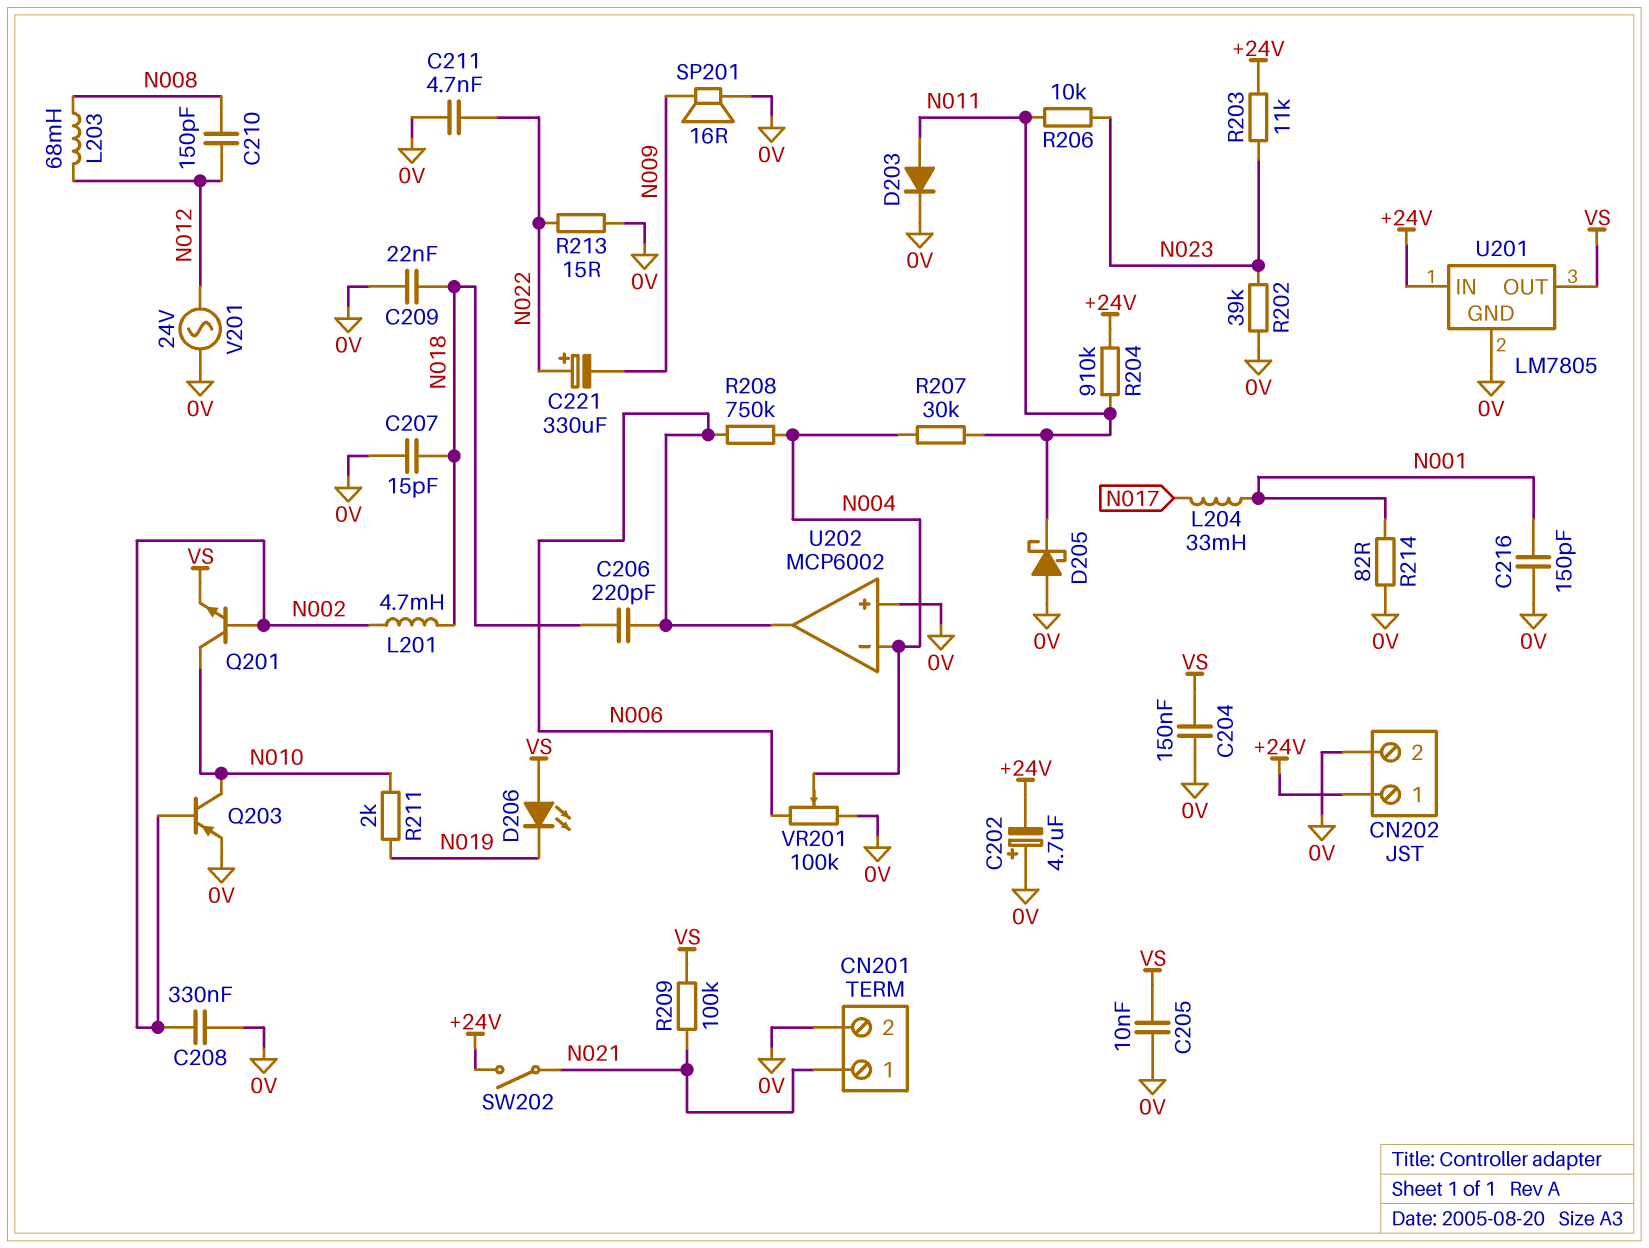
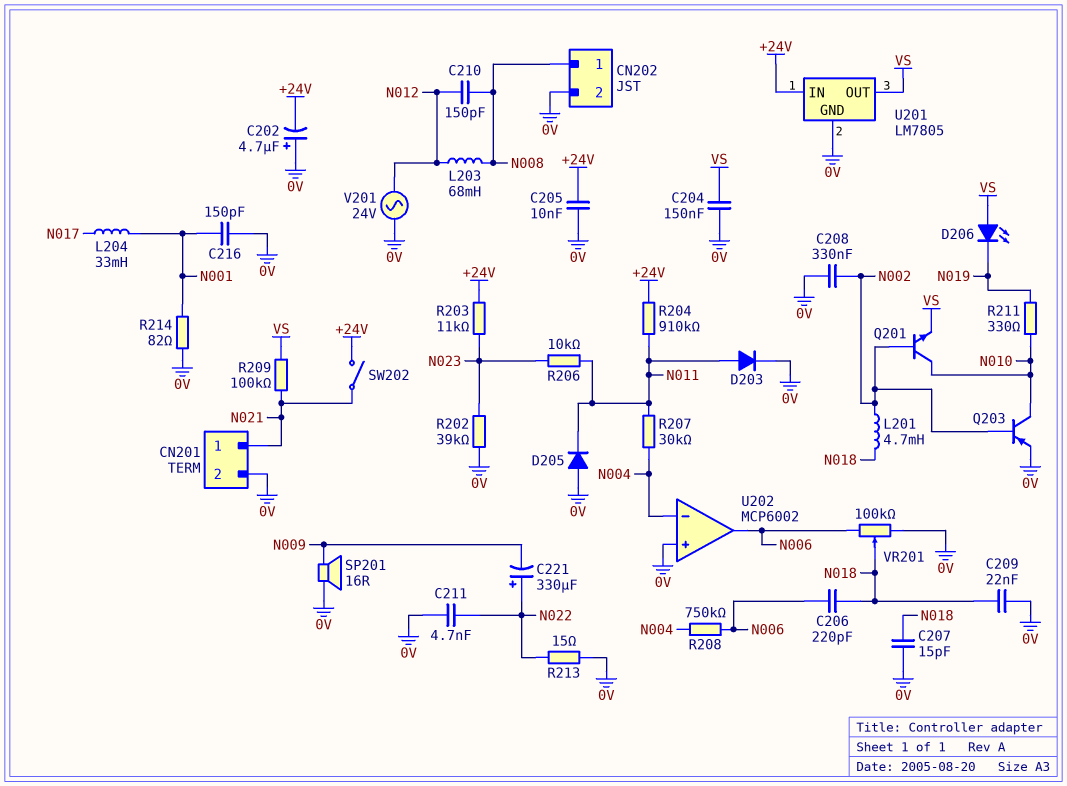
C205: 10nF (0V, VS) -> 10nF (+24V, 0V)
CN202 pin 1: +24V -> N008
D205: schottky (A 0V, K N011) -> diode (A 0V, K N011)
R211: 2k (N010, N019) -> 330 (N010, N019)
VR201: 100k (0V, N006, wiper N004) -> 100k (0V, N006, wiper N018)

